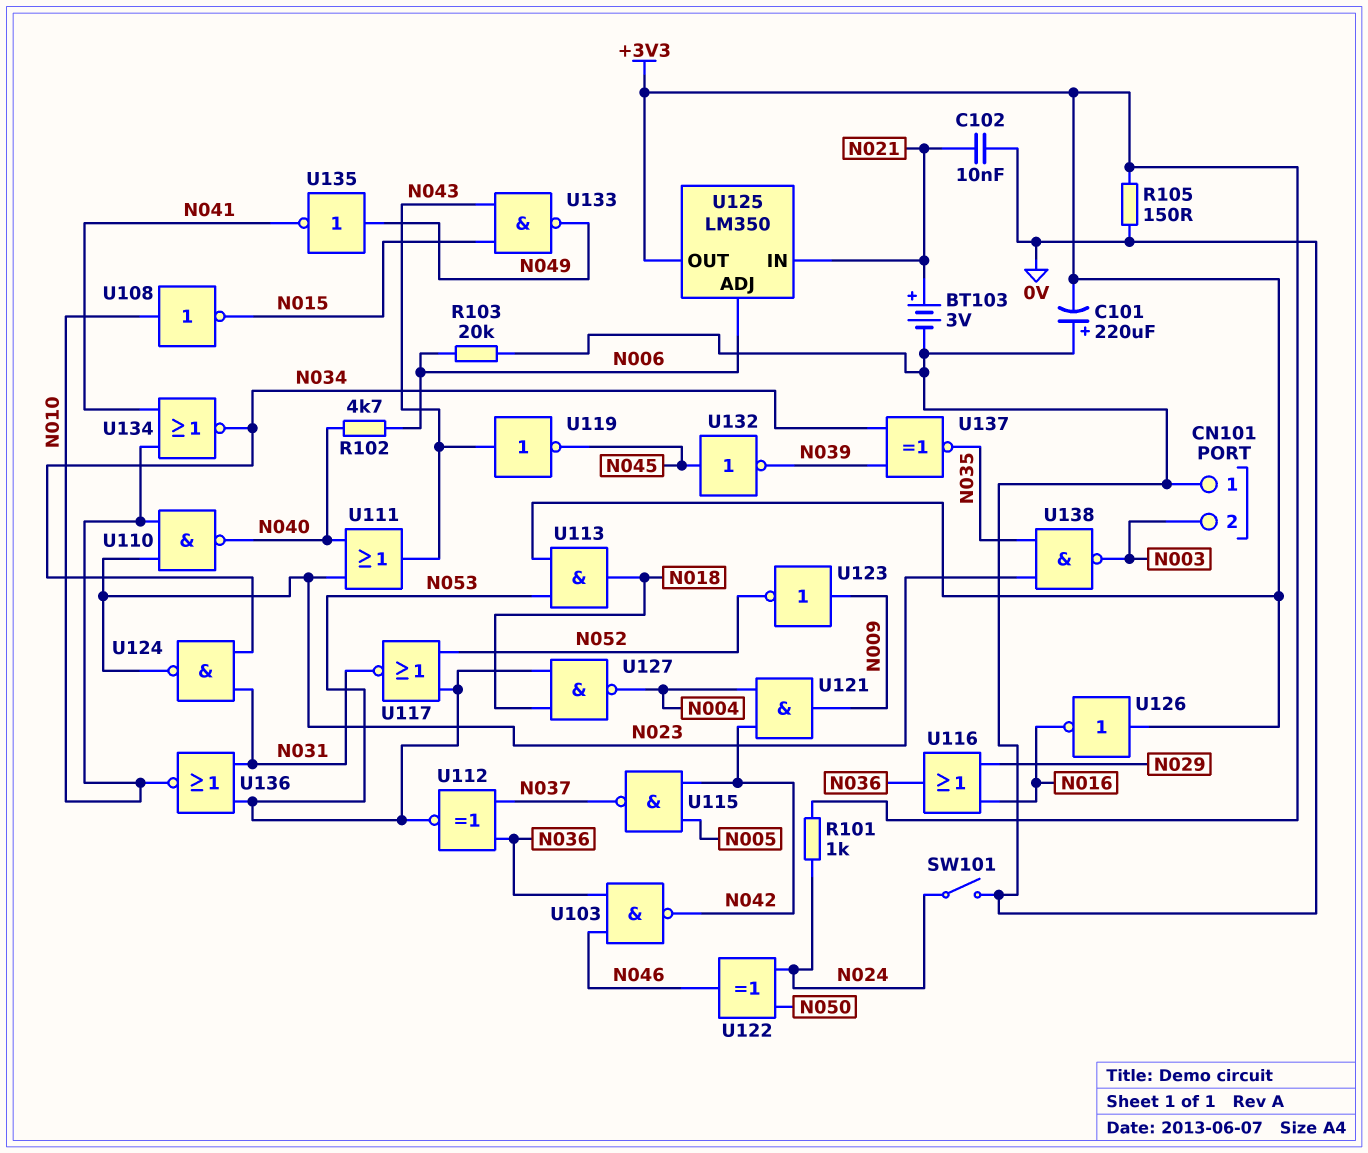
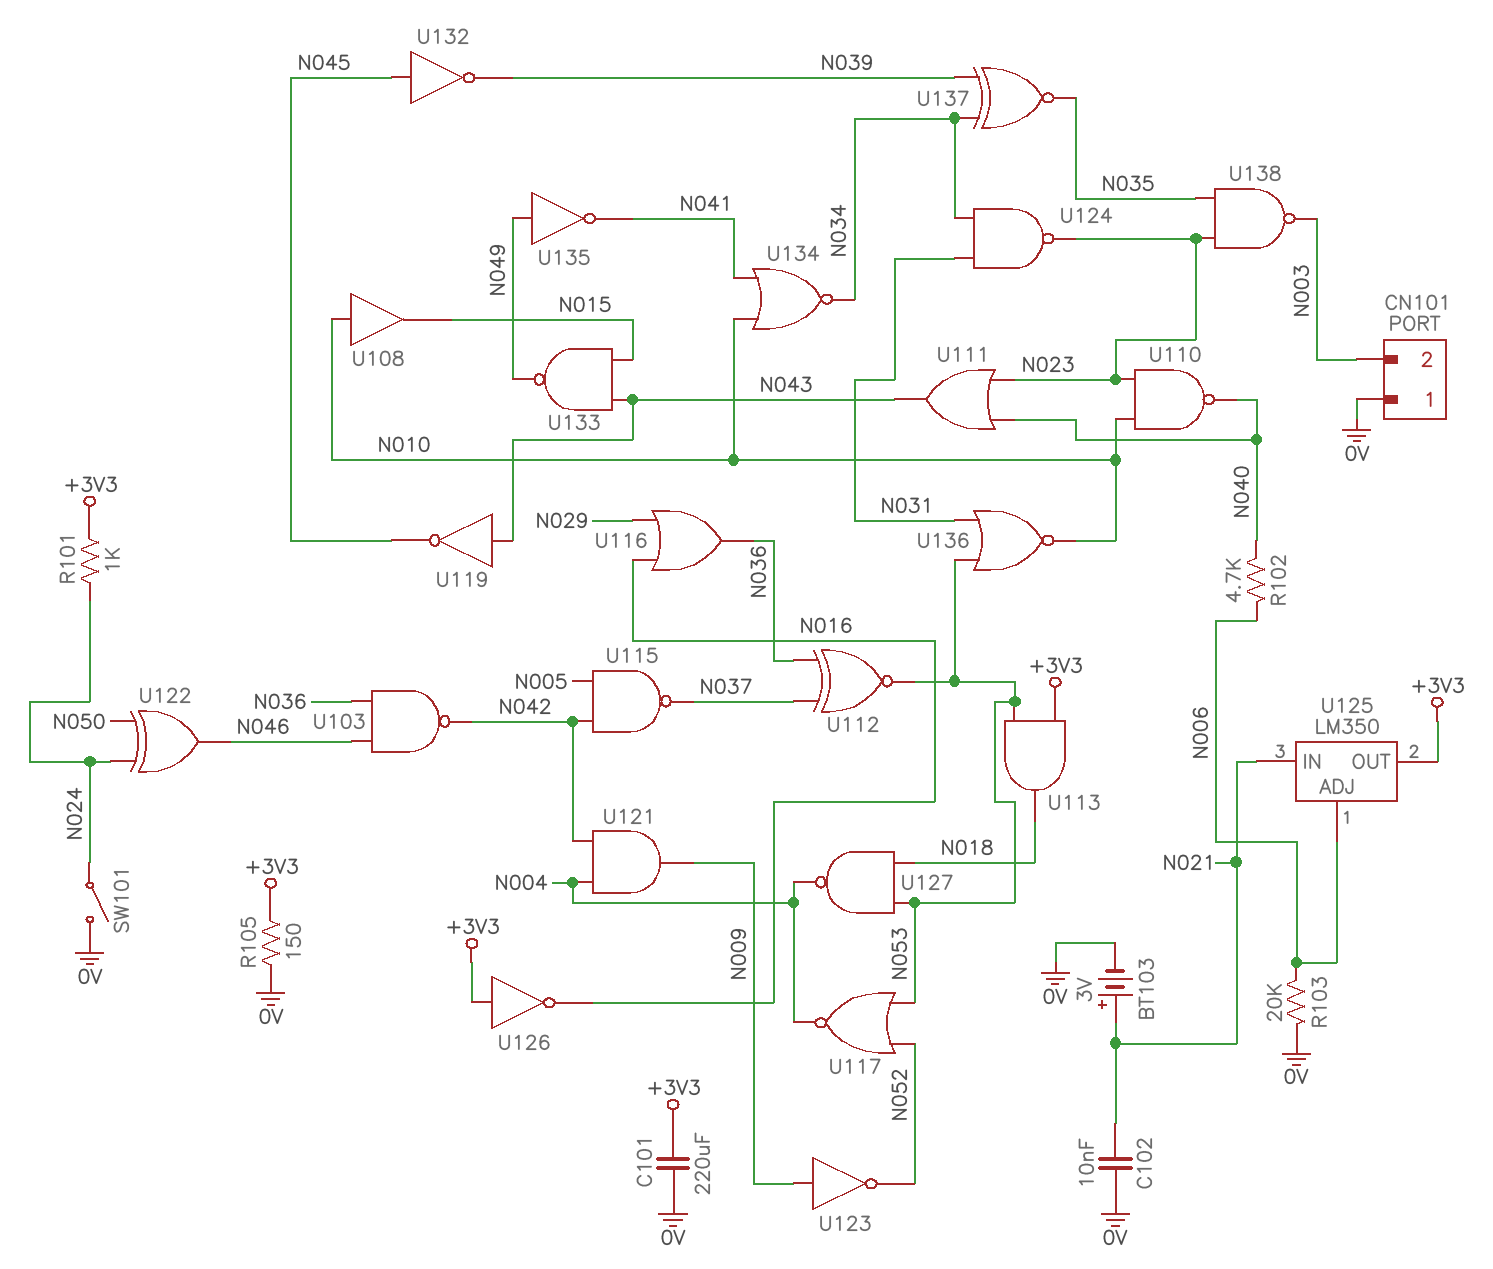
C101: 220uF (plus 0V, minus +3V3) -> 220uF (+3V3, 0V)
U108: NOT (in N010, out N015) -> buffer (in N010, out N015)
U117: NOR (in N052, in N053, out N031) -> NOR (in N052, in N053, out N004)

